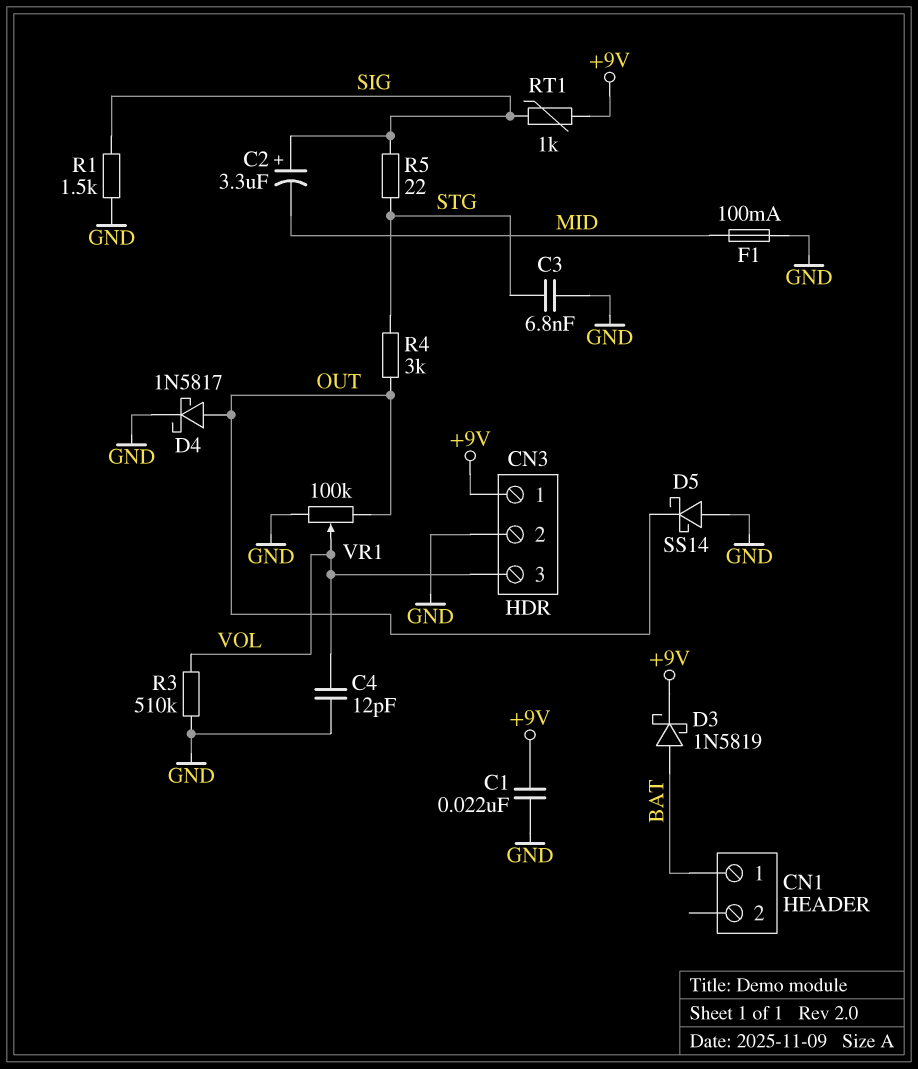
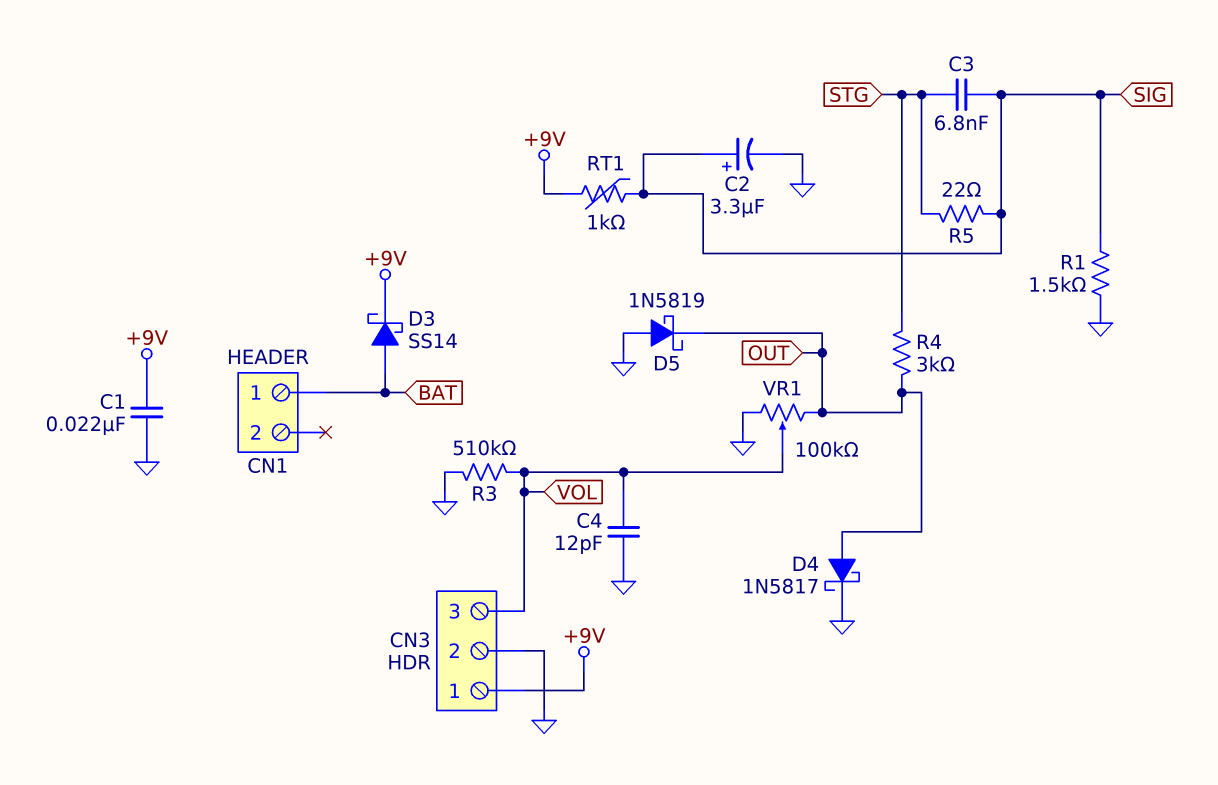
C2: 3.3uF (plus SIG, minus MID) -> 3.3uF (plus SIG, minus GND)
C3: 6.8nF (GND, STG) -> 6.8nF (SIG, STG)
D3: schottky 1N5819 (A BAT, K +9V) -> schottky SS14 (A BAT, K +9V)
D5: schottky SS14 (A GND, K OUT) -> schottky 1N5819 (A GND, K OUT)
F1: 100mA (GND, MID) -> none

